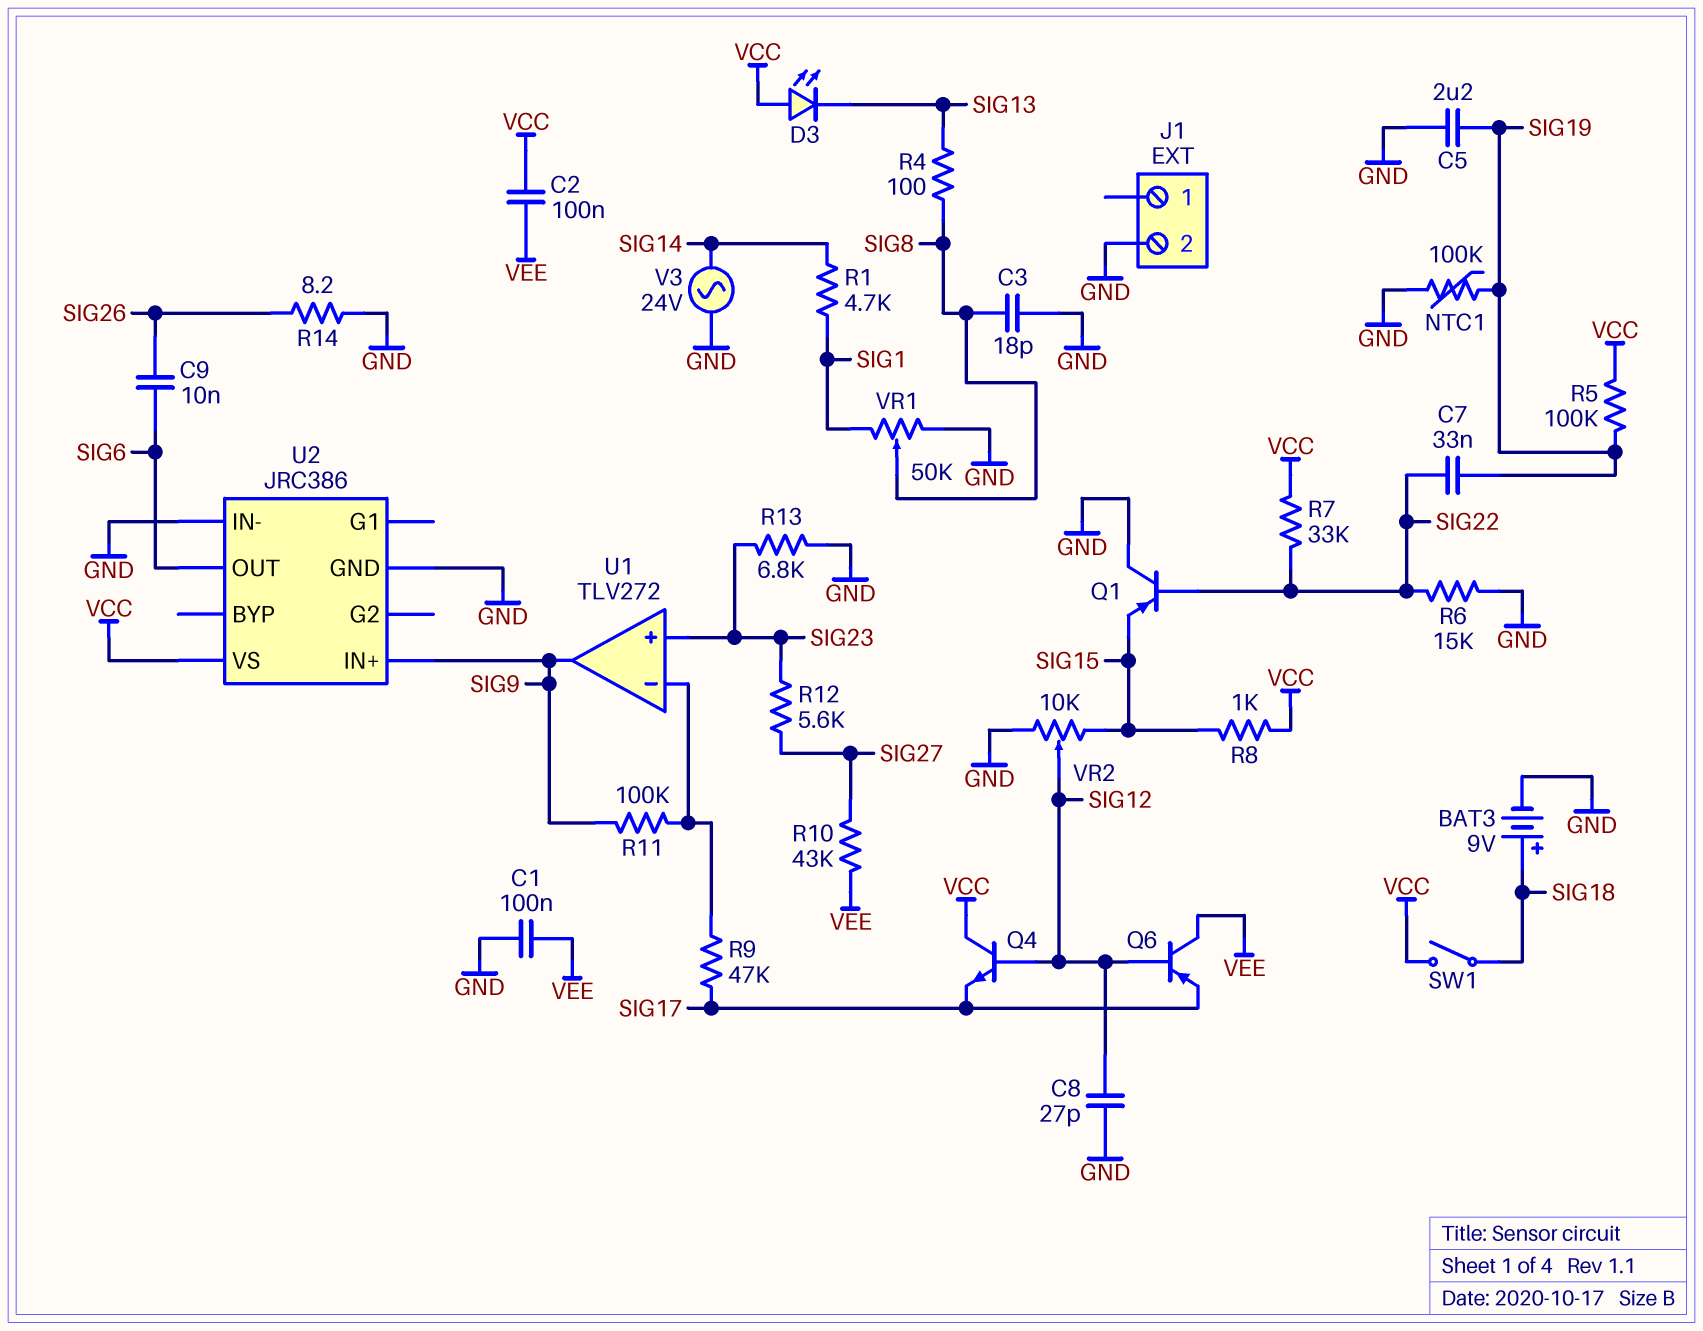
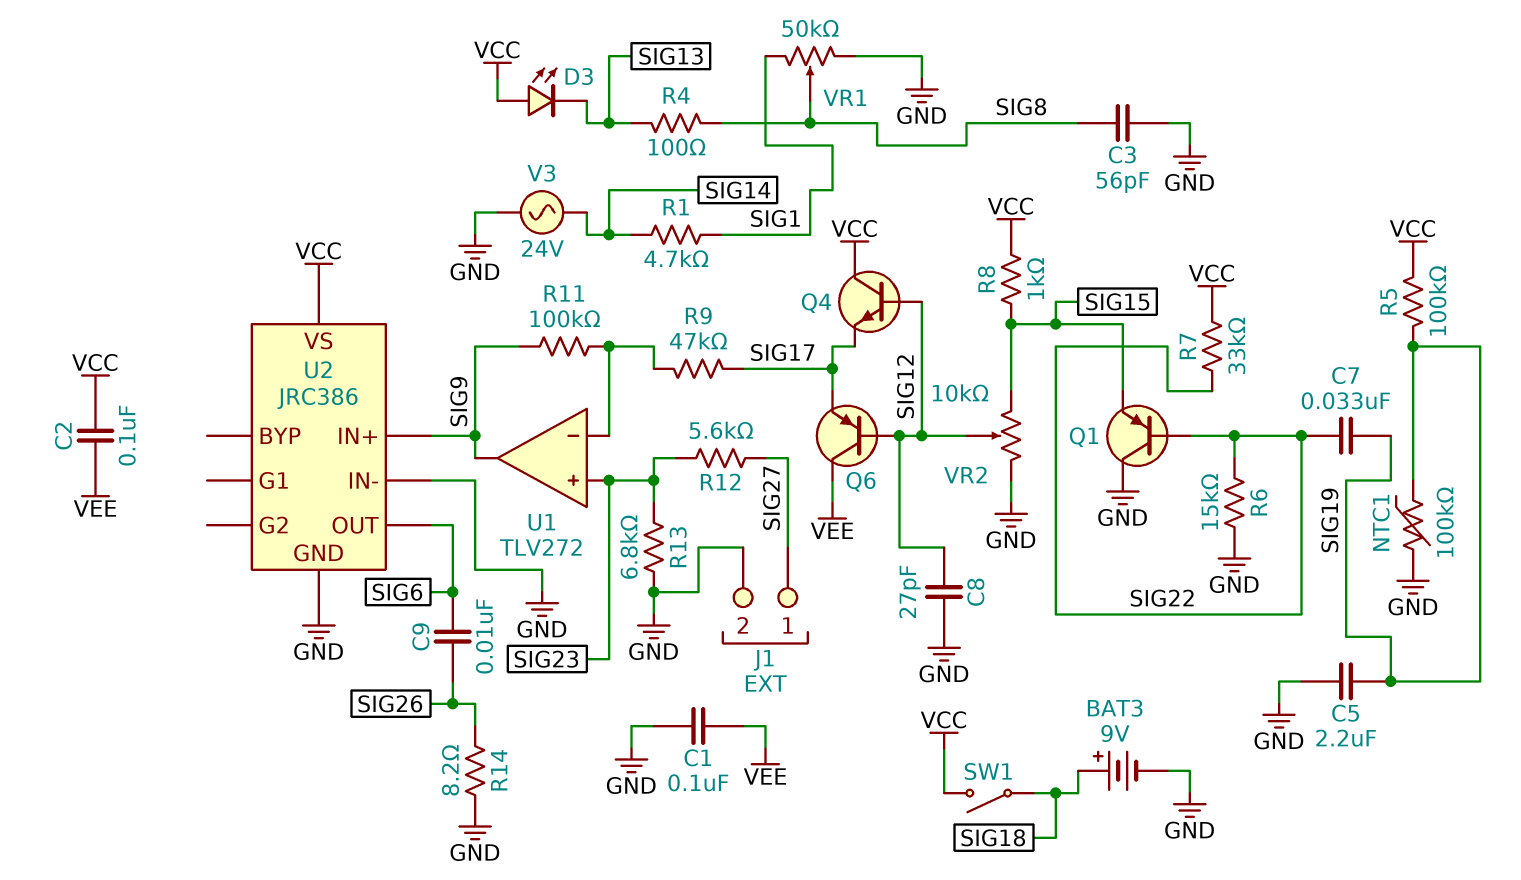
C3: 18pF (GND, SIG8) -> 56pF (GND, SIG8)
J1 pin 1: none -> SIG27
R10: 43k (SIG27, VEE) -> none

